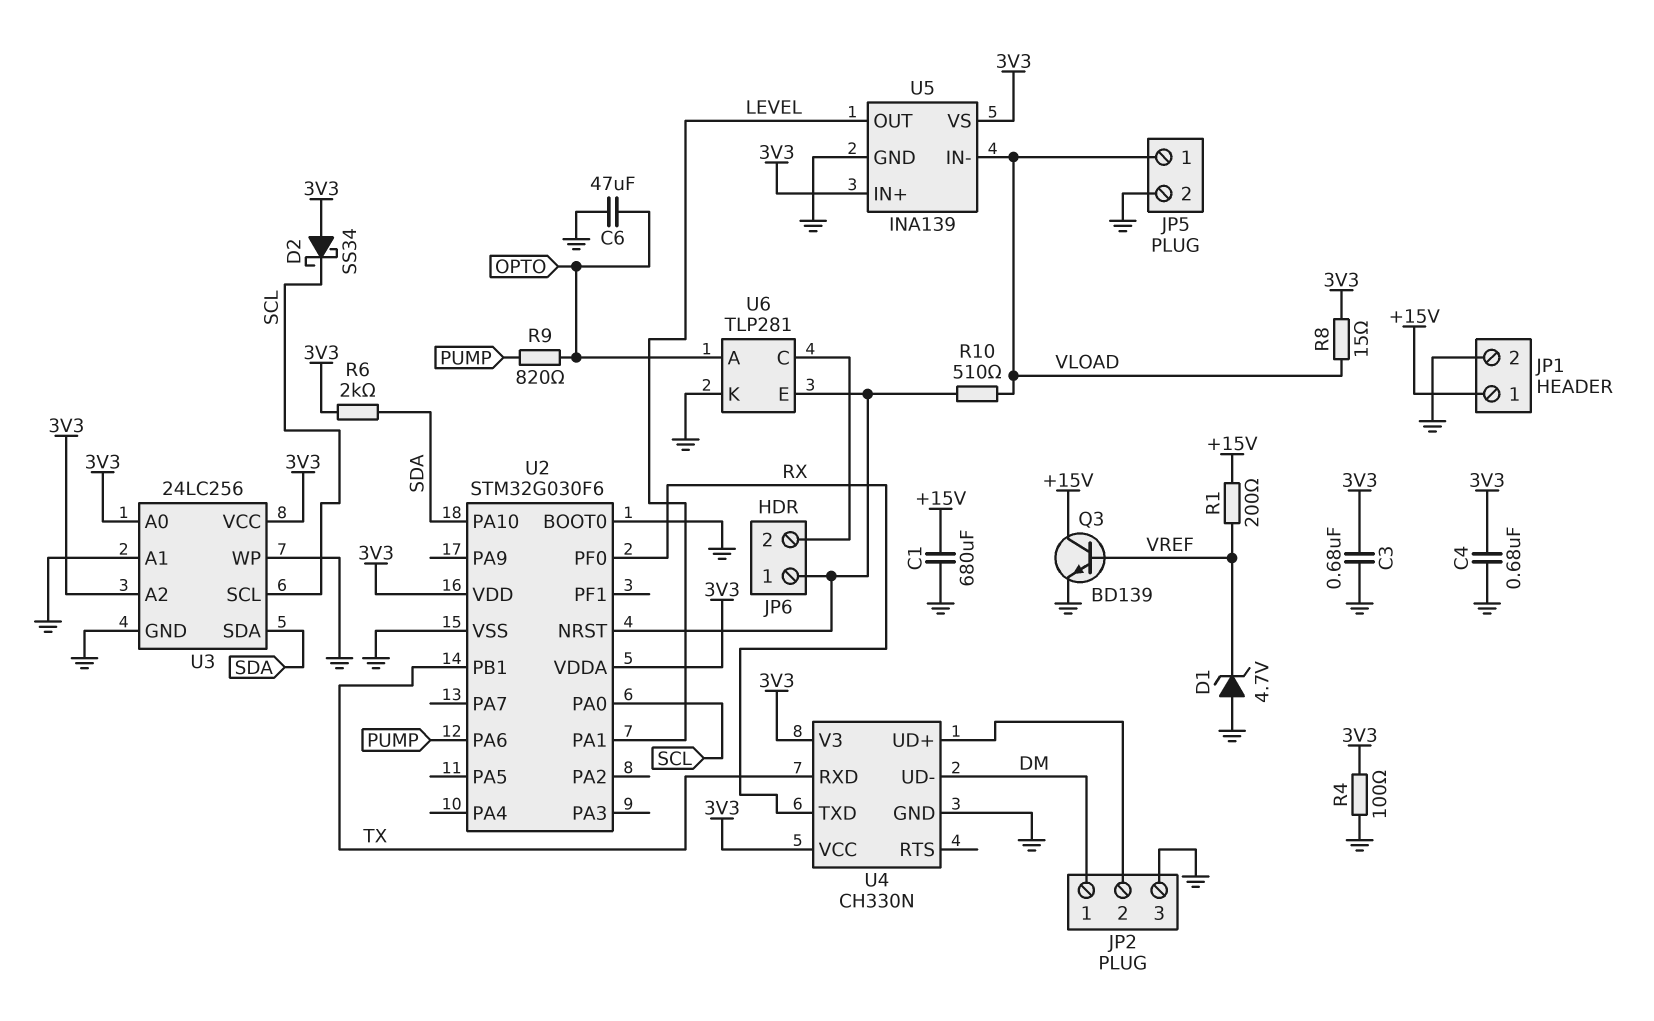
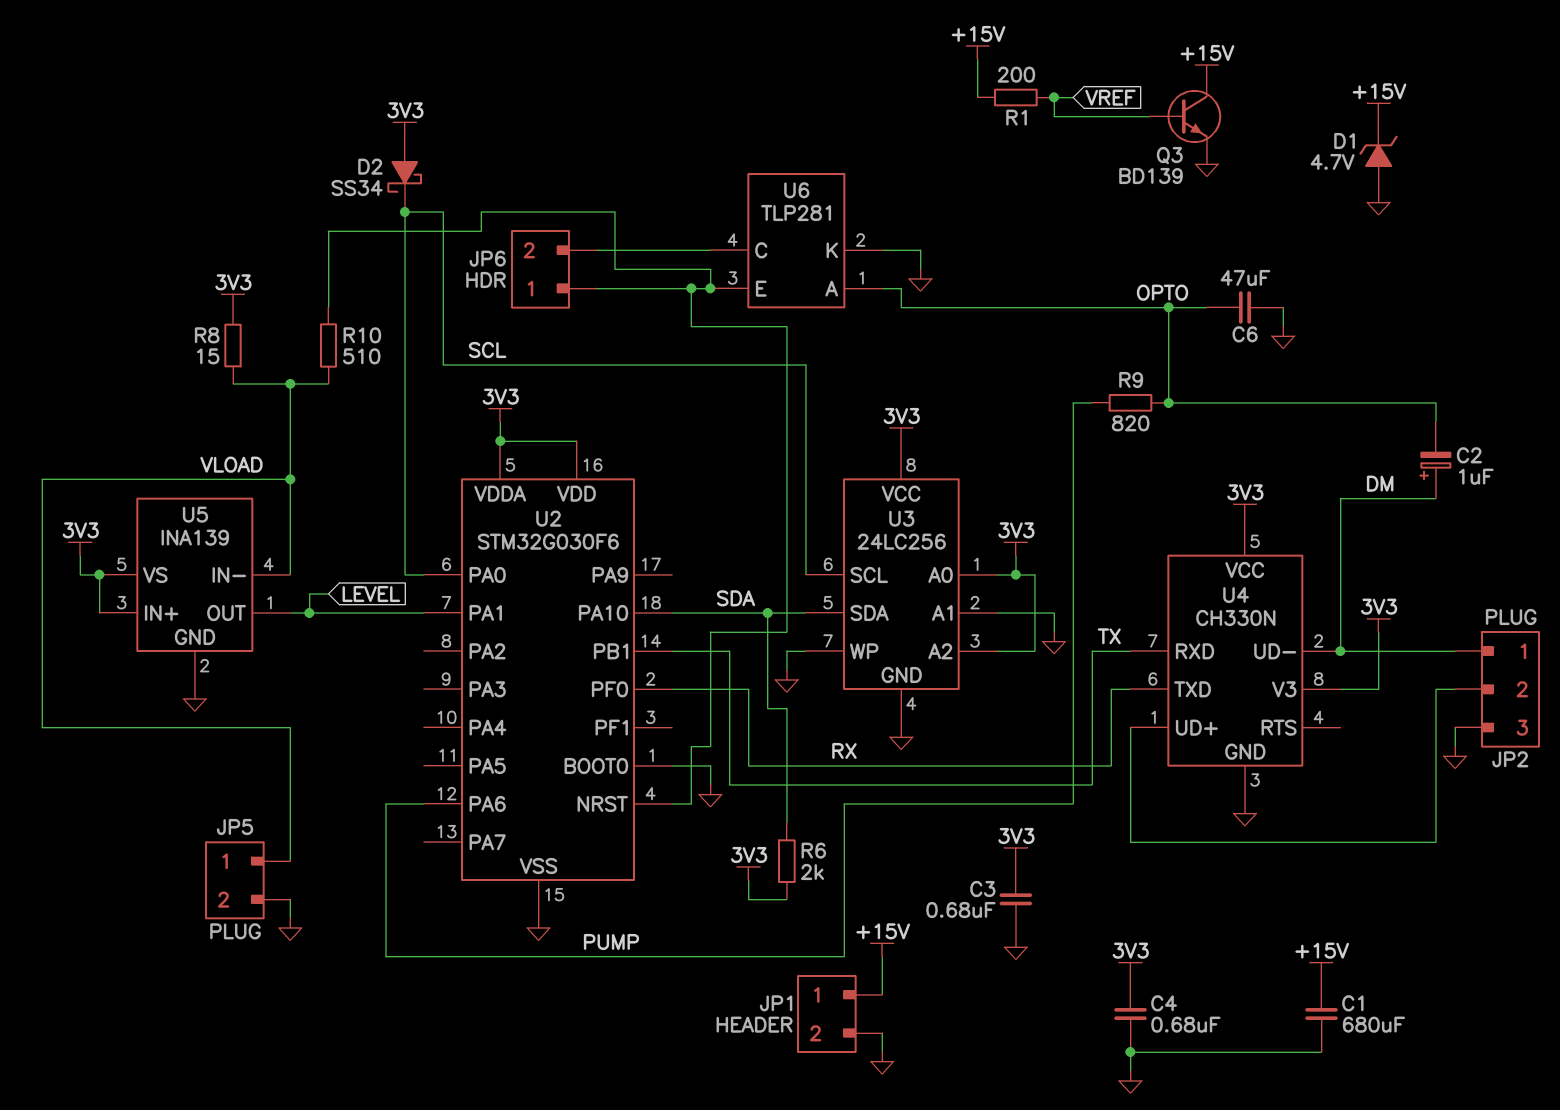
C2: none -> 1uF (plus DM, minus OPTO)
D1: zener 4.7V (A GND, K VREF) -> zener 4.7V (A GND, K +15V)
R4: 100 (3V3, GND) -> none

